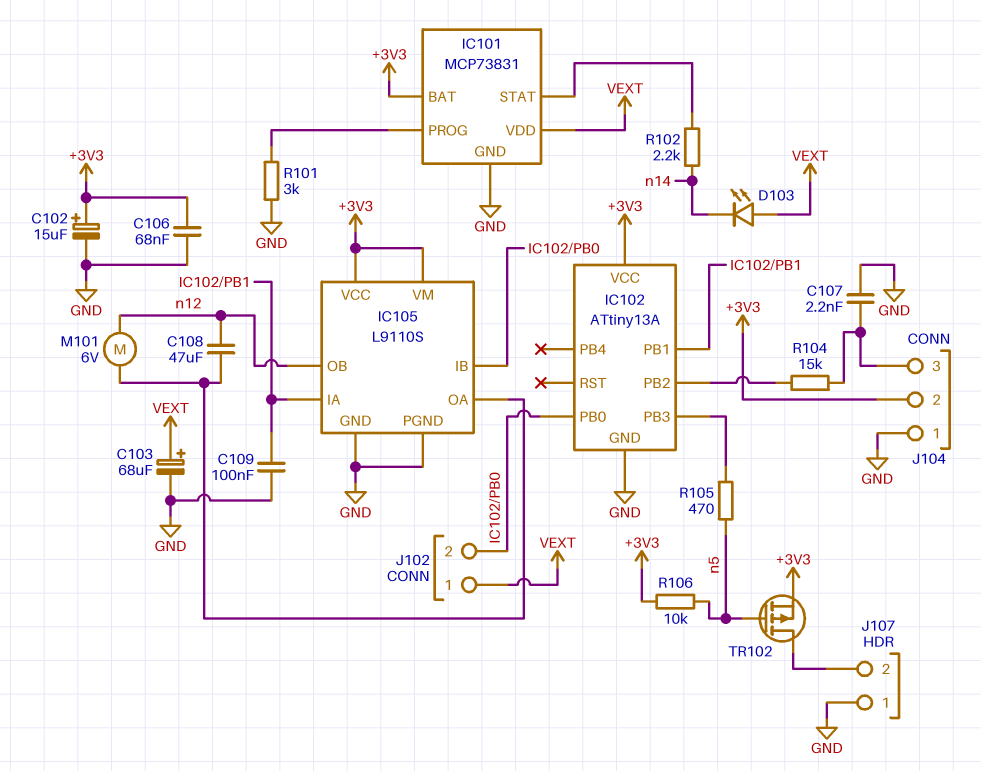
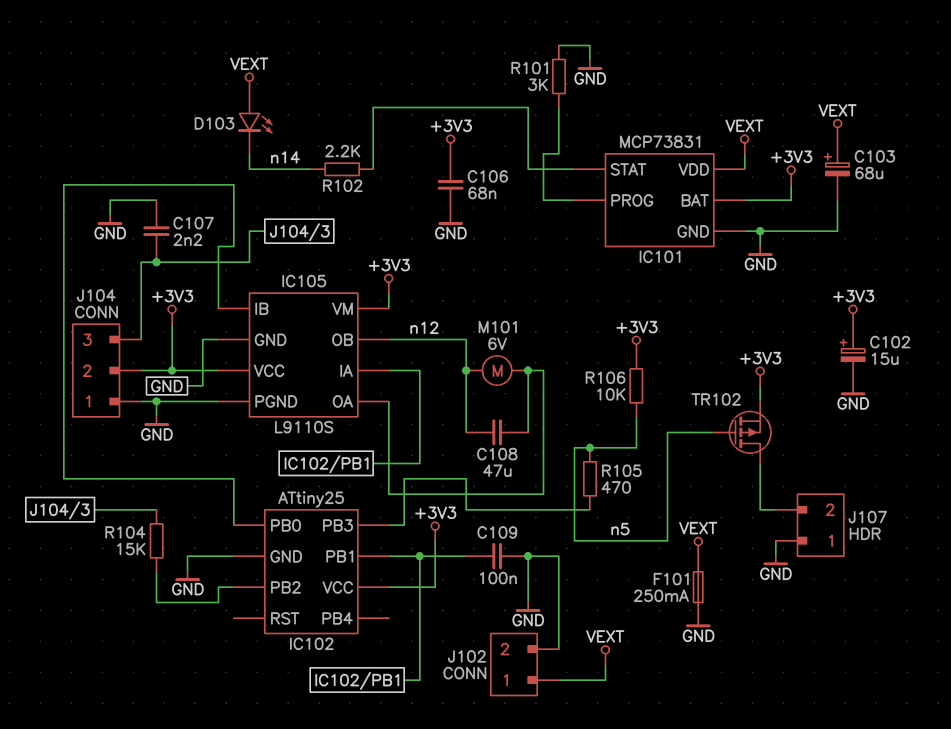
F101: none -> 250mA (GND, VEXT)
IC102: ATtiny13A -> ATtiny25
J102 pin 2: IC102/PB0 -> GND

